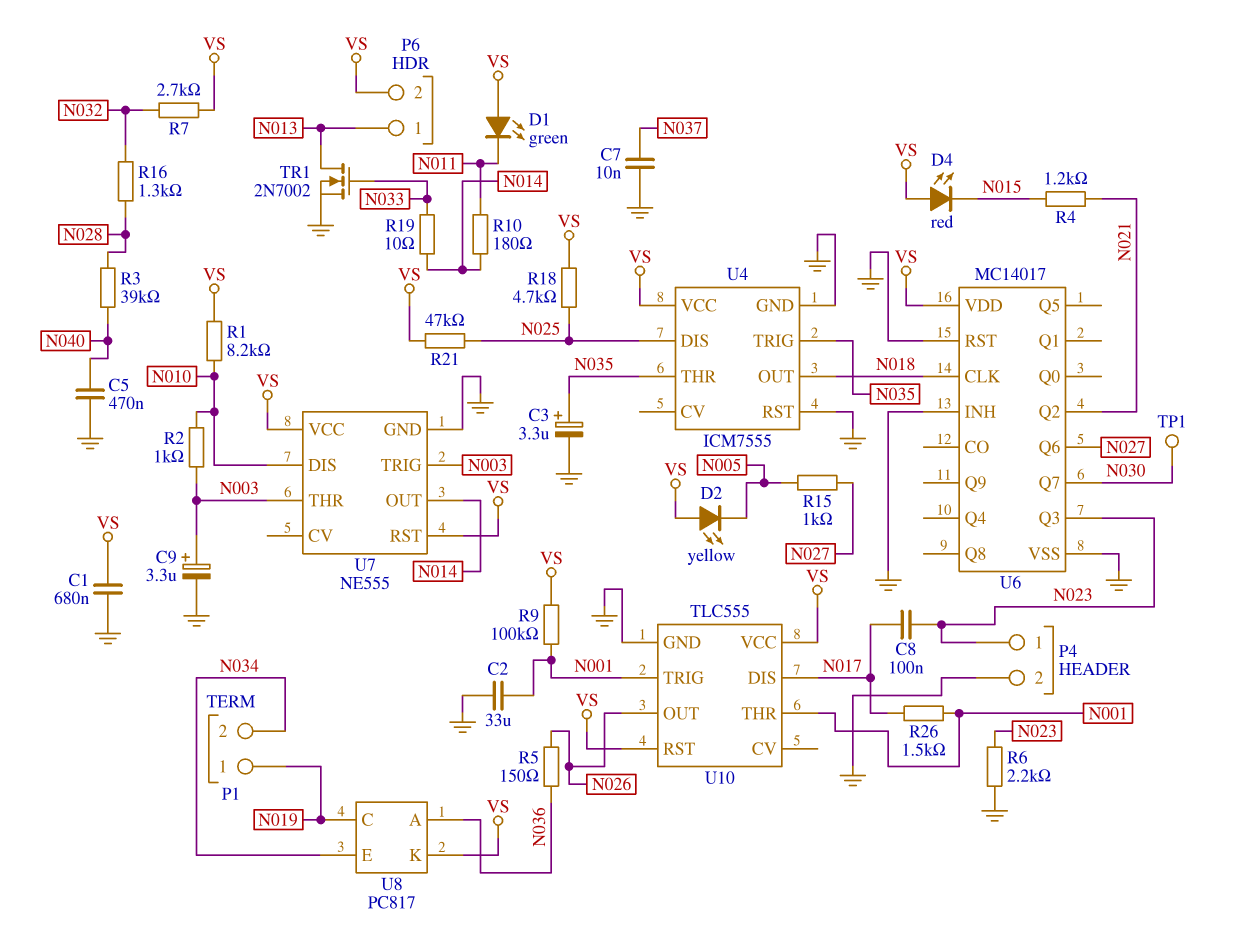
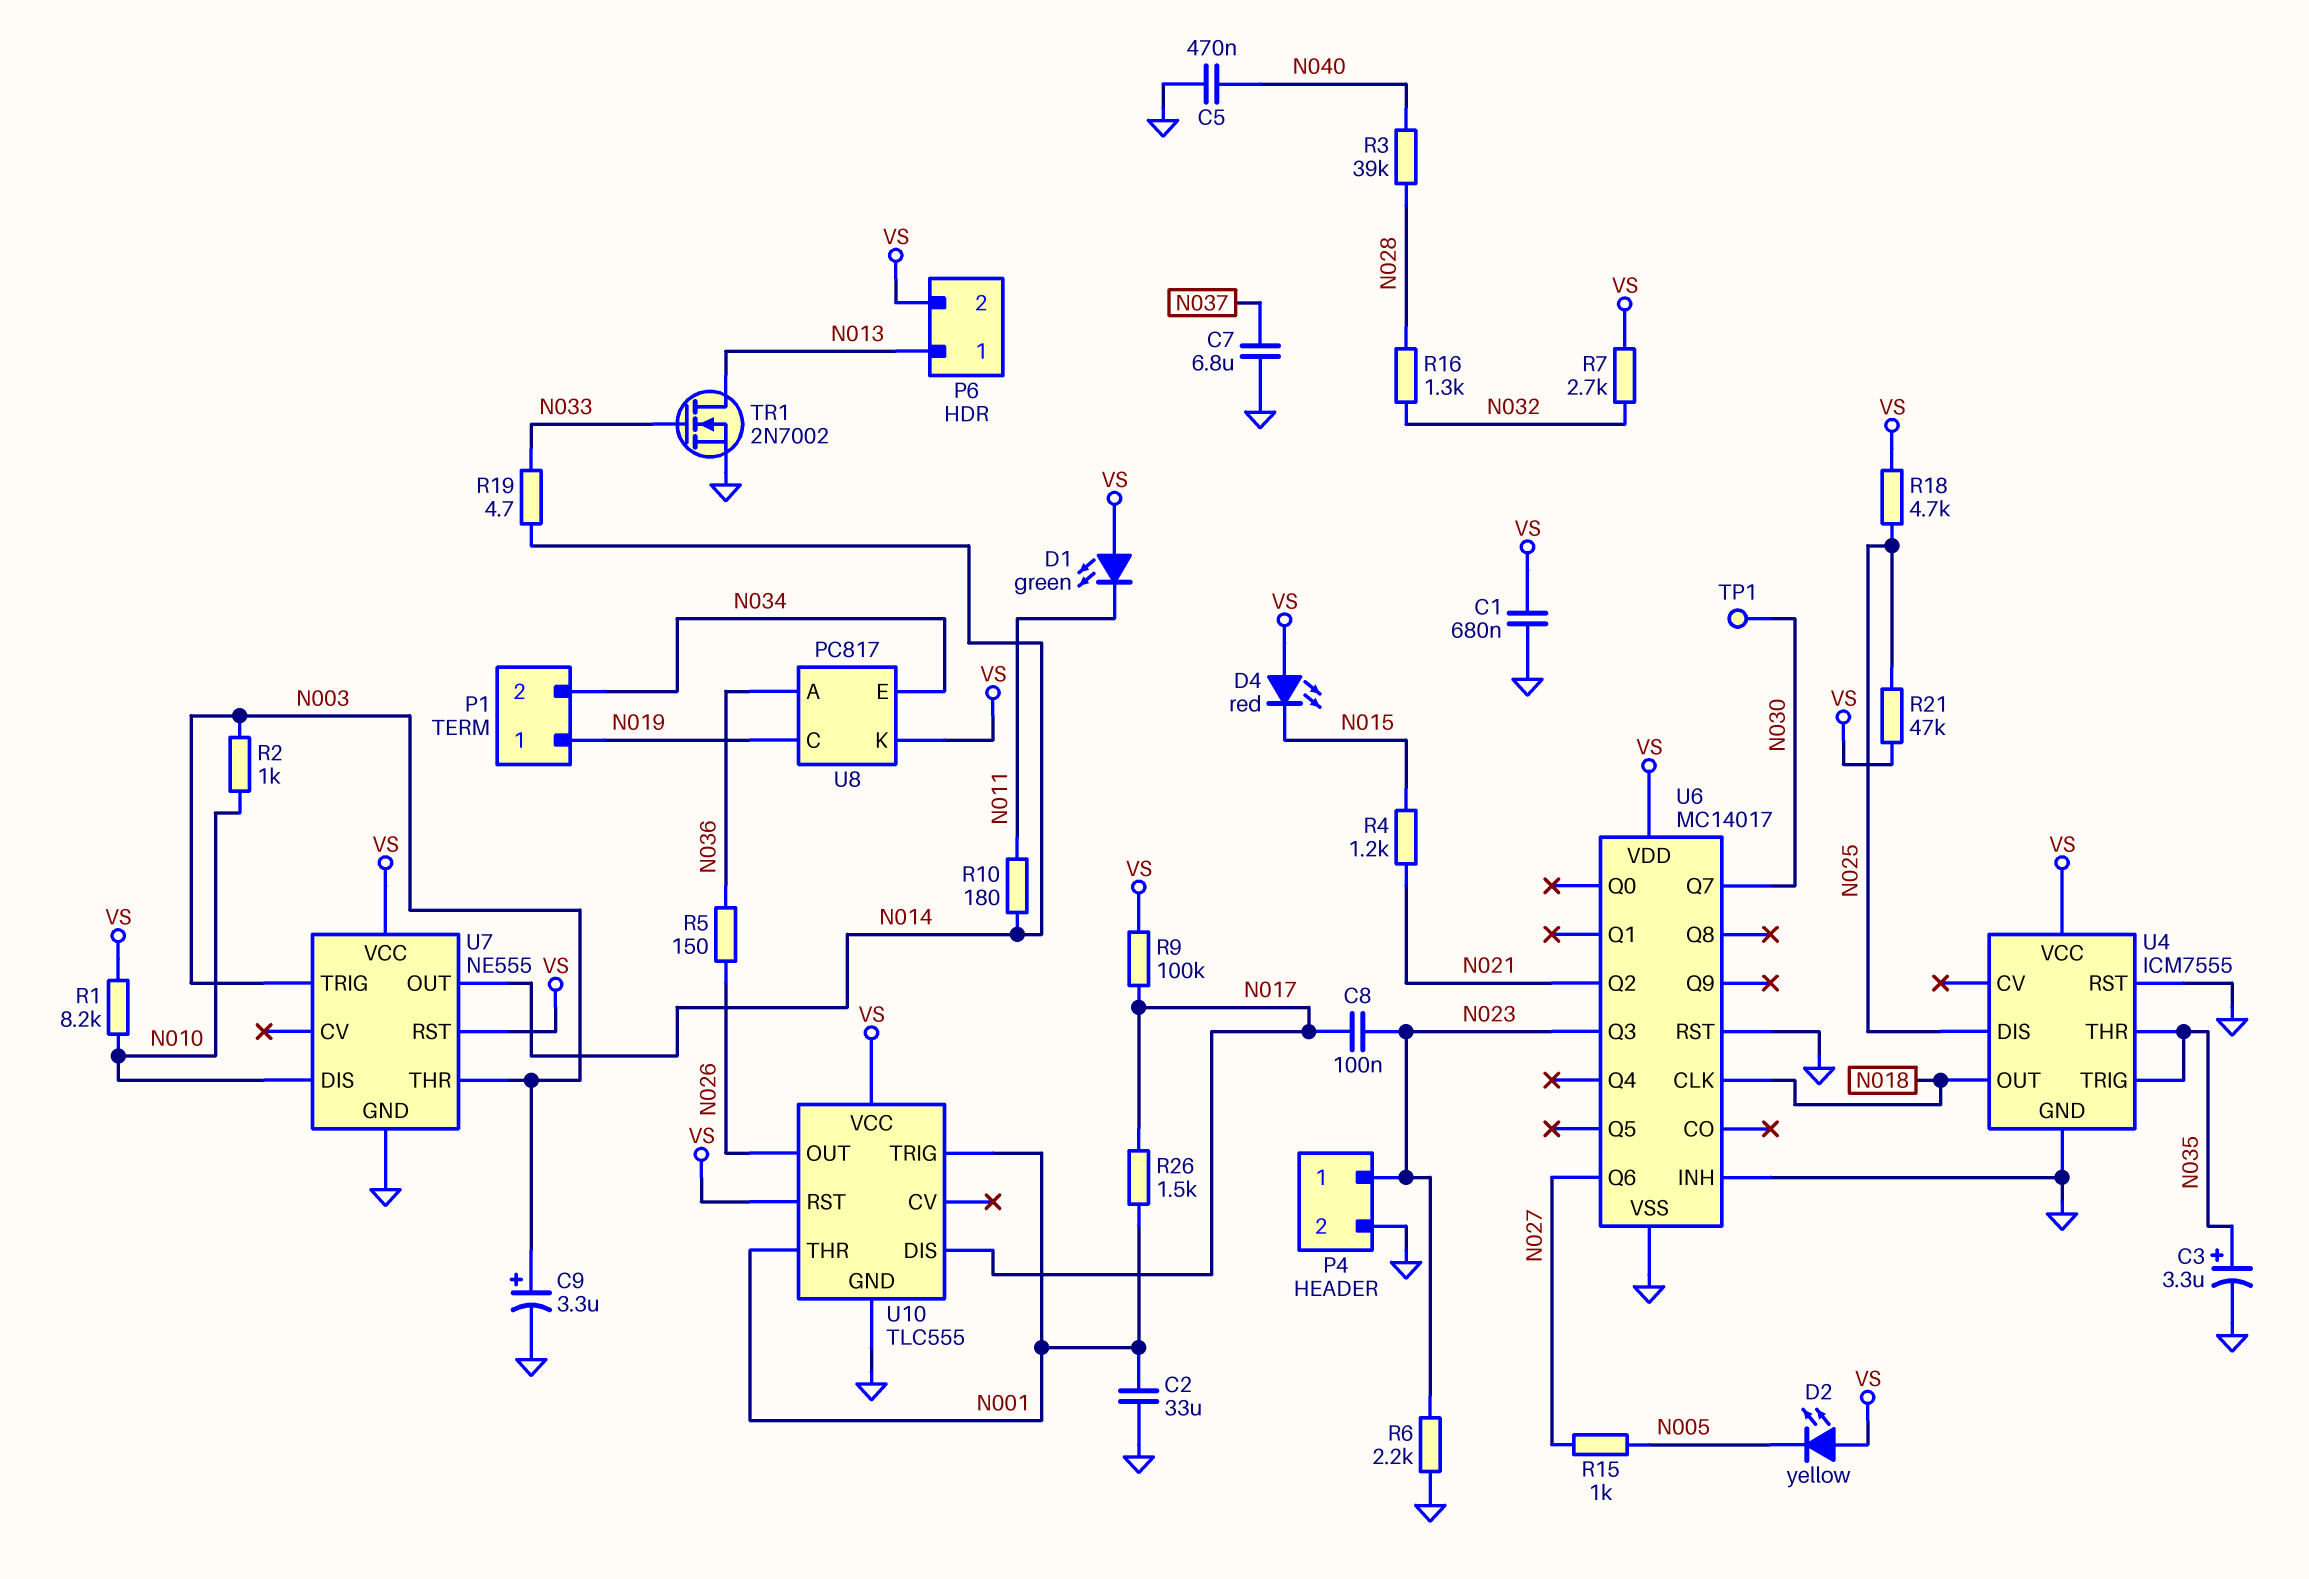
C7: 10nF (GND, N037) -> 6.8uF (GND, N037)
R9: 100k (N001, VS) -> 100k (N017, VS)
R19: 10 (N014, N033) -> 4.7 (N014, N033)

